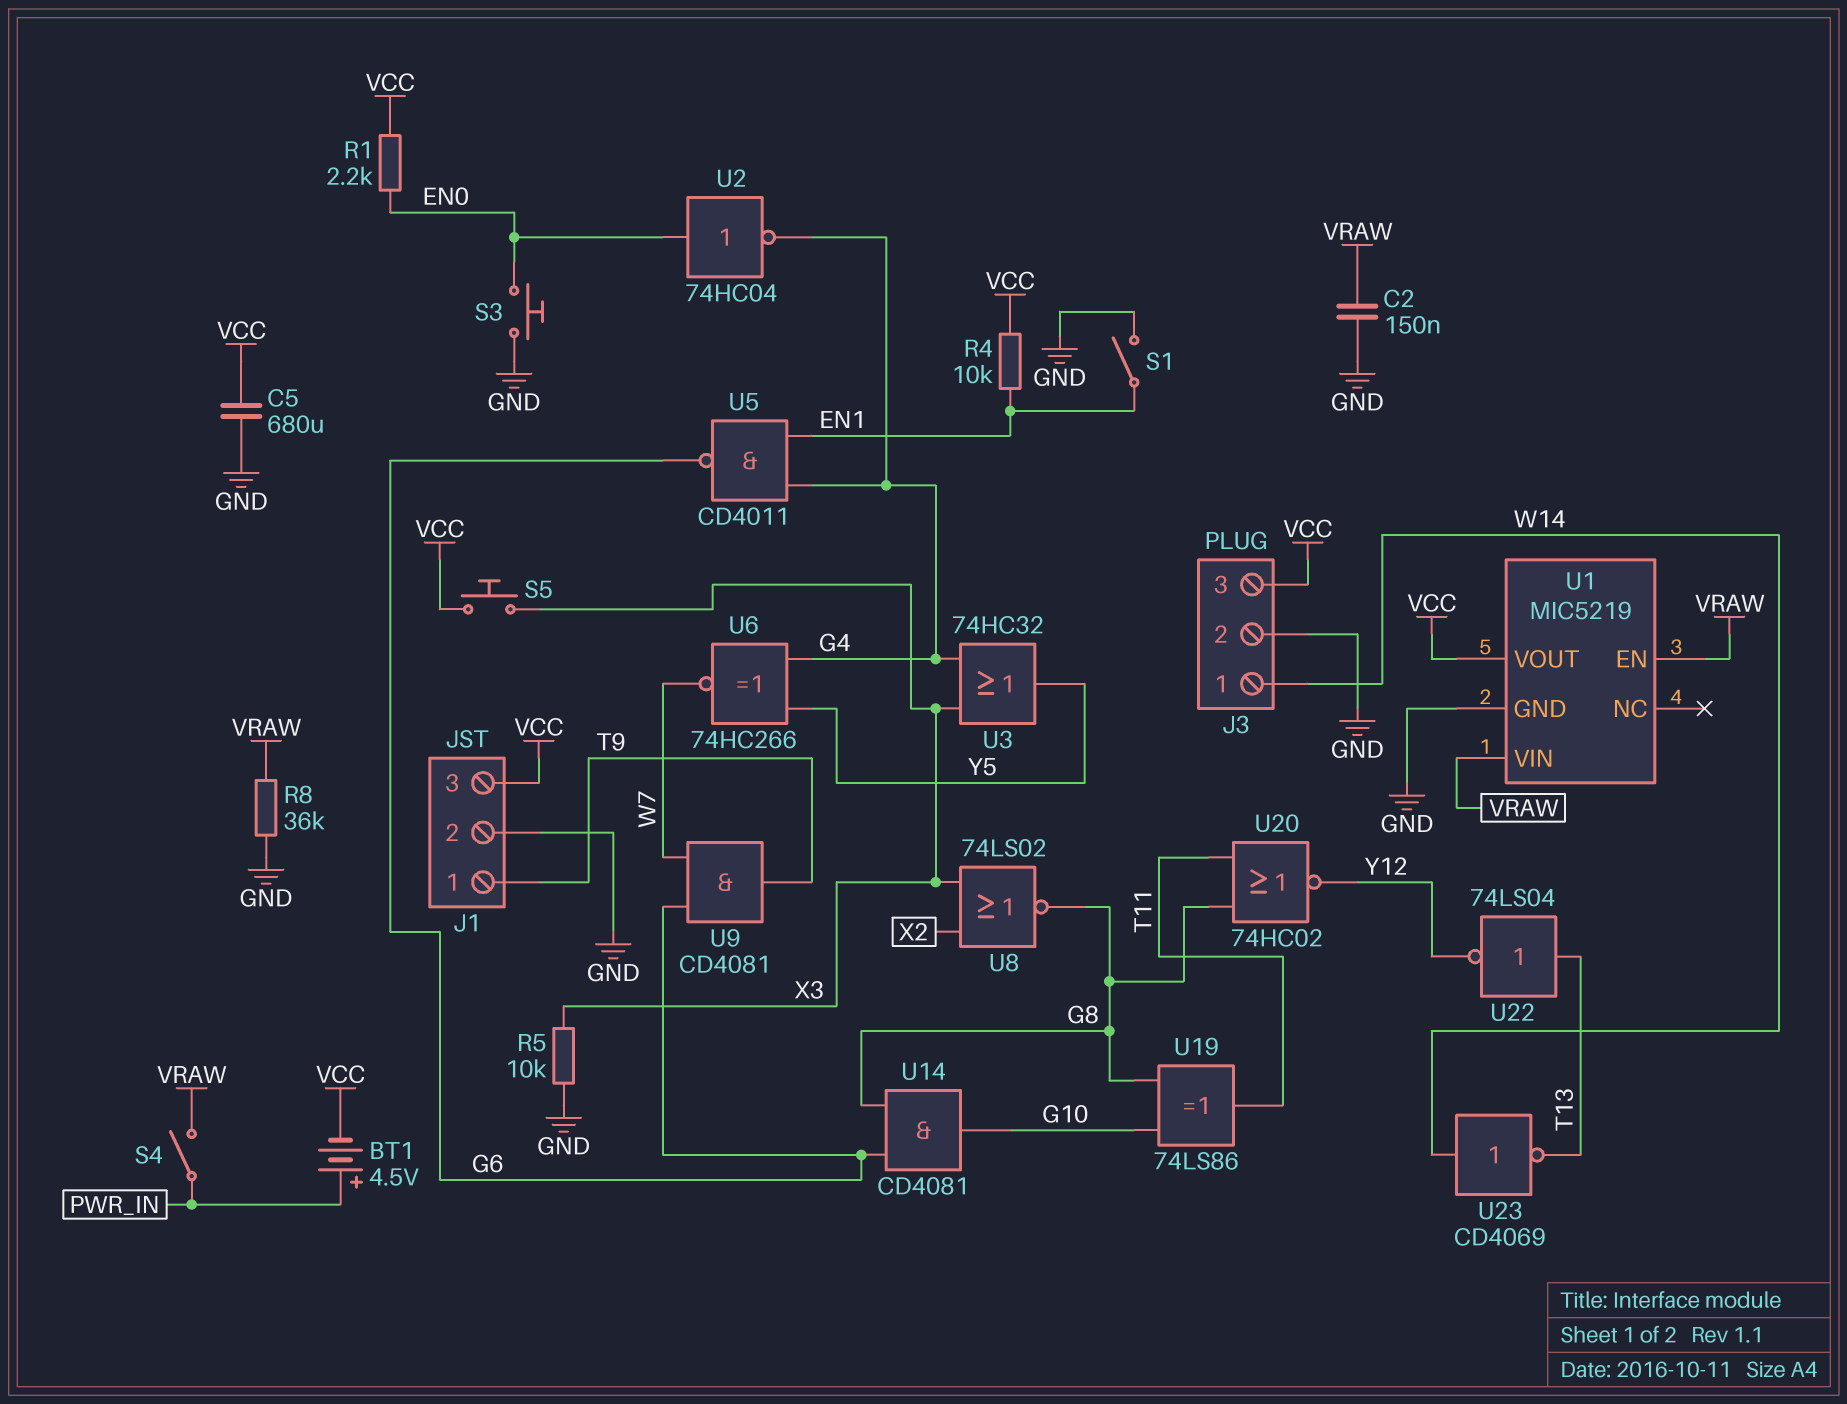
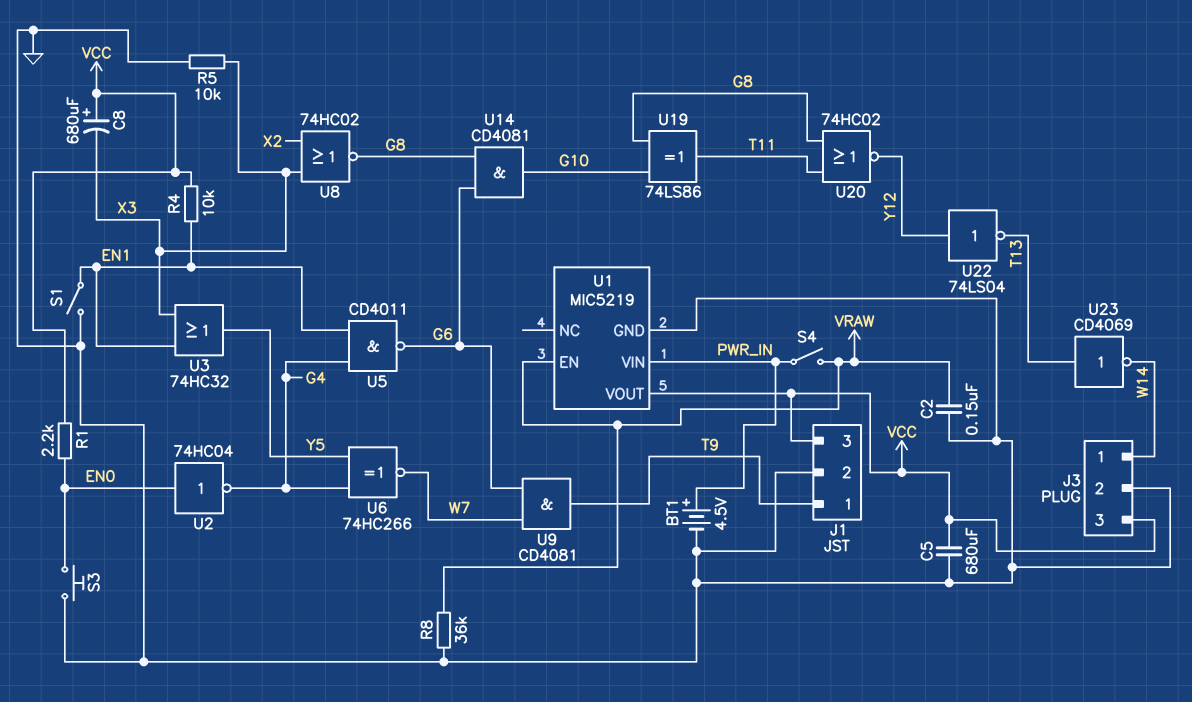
BT1: 4.5V (plus PWR_IN, minus VCC) -> 4.5V (plus PWR_IN, minus GND)
C8: none -> 680uF (plus VCC, minus X3)
S5: button (VCC, X3) -> none
U1 pin VIN: VRAW -> PWR_IN
U3: OR 74HC32 (in G4, in X3, out Y5) -> OR 74HC32 (in EN1, in X3, out Y5)
U8: NOR 74LS02 (in X2, in X3, out G8) -> NOR 74HC02 (in X2, in X3, out G8)
U22: NOT 74LS04 (in T13, out Y12) -> NOT 74LS04 (in Y12, out T13)
U23: NOT CD4069 (in W14, out T13) -> NOT CD4069 (in T13, out W14)

